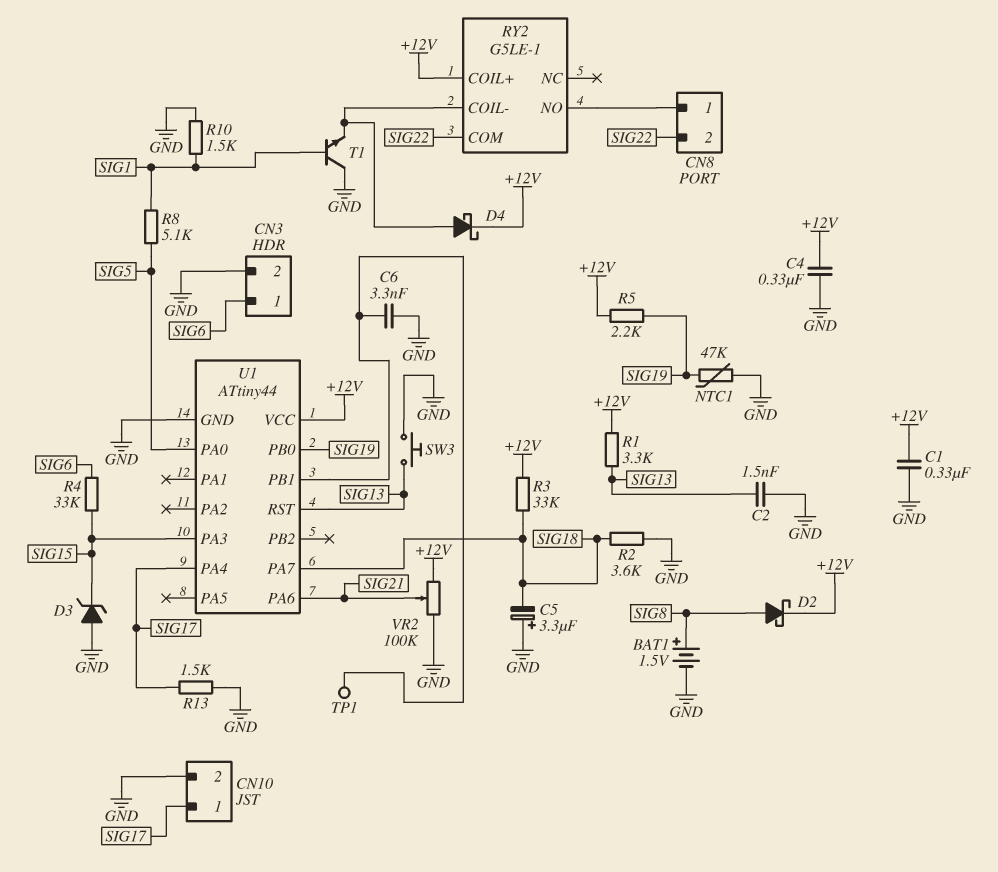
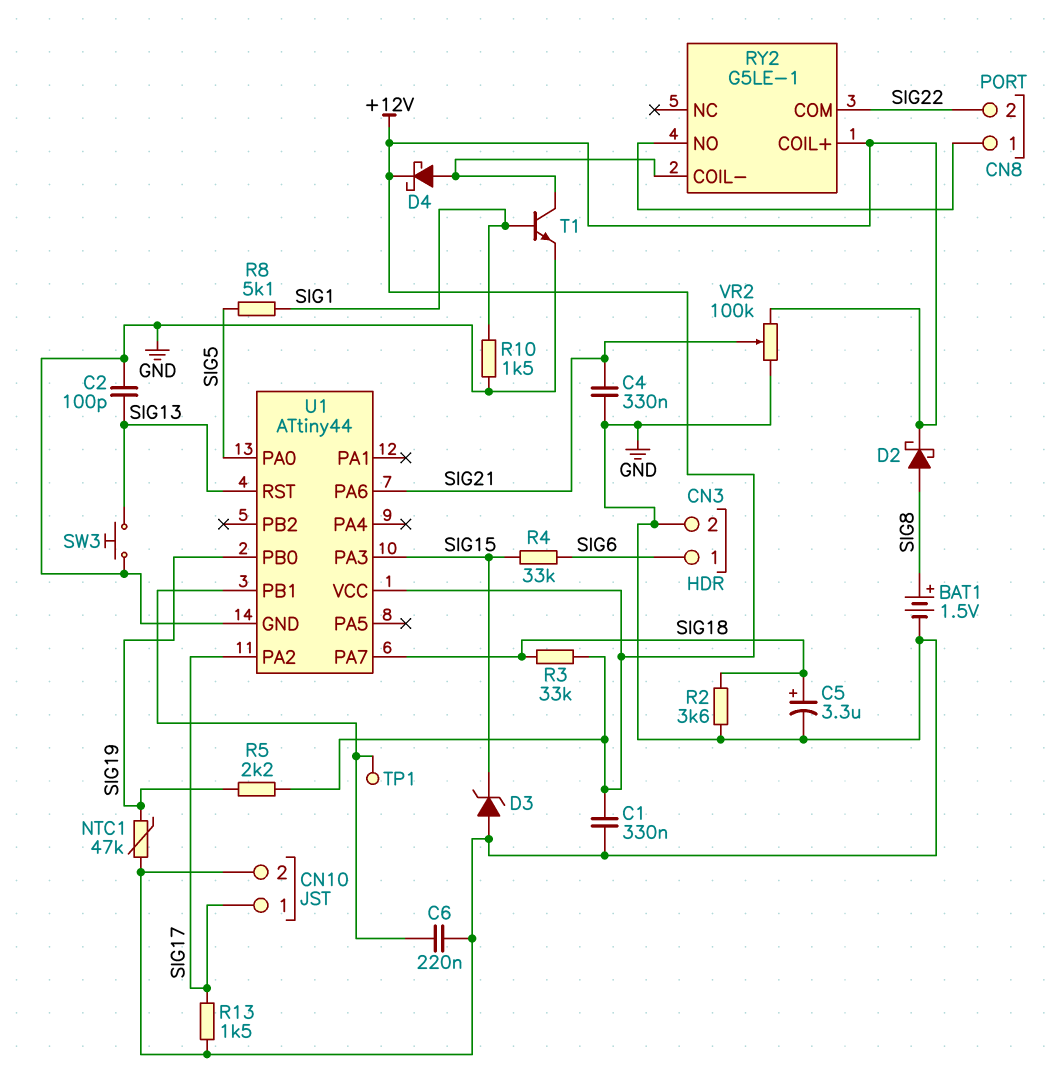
C2: 1.5nF (GND, SIG13) -> 100pF (GND, SIG13)
C4: 330nF (+12V, GND) -> 330nF (GND, SIG21)
C5: 3.3uF (plus GND, minus SIG18) -> 3.3uF (plus SIG18, minus GND)
C6: 3.3nF (GND, U1/PB1) -> 220nF (GND, U1/PB1)
R1: 3.3k (+12V, SIG13) -> none
T1: NPN (B SIG1, C GND, E RY2/COIL-) -> NPN (B SIG1, C RY2/COIL-, E GND)
U1 pin PA2: none -> SIG17
U1 pin PA4: SIG17 -> none

